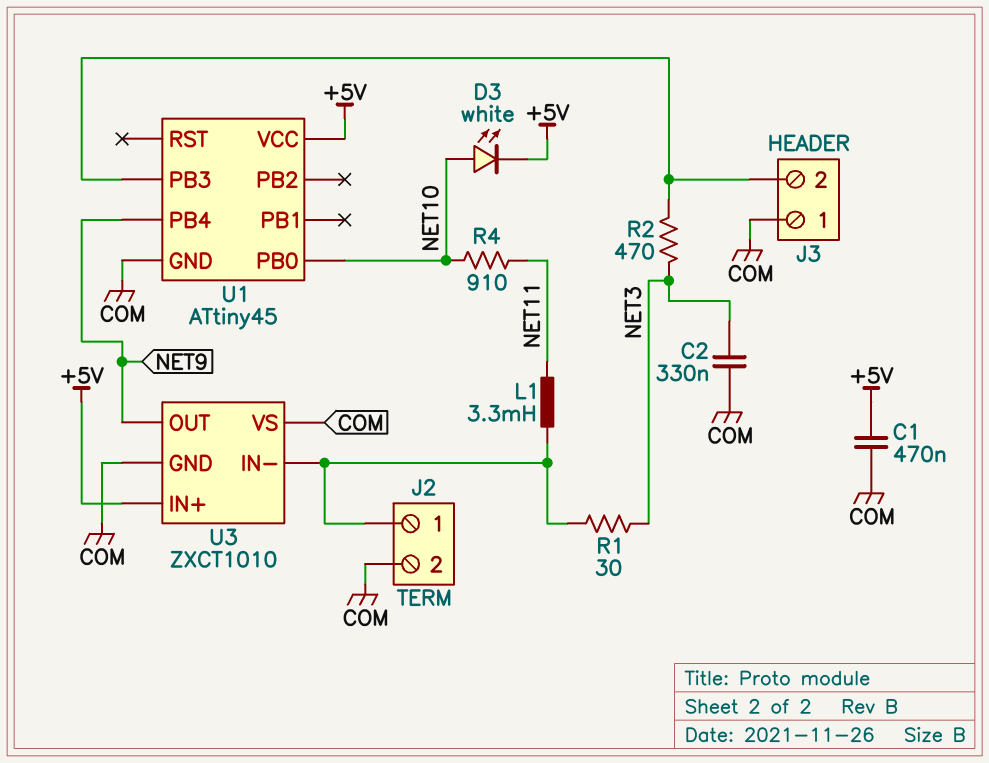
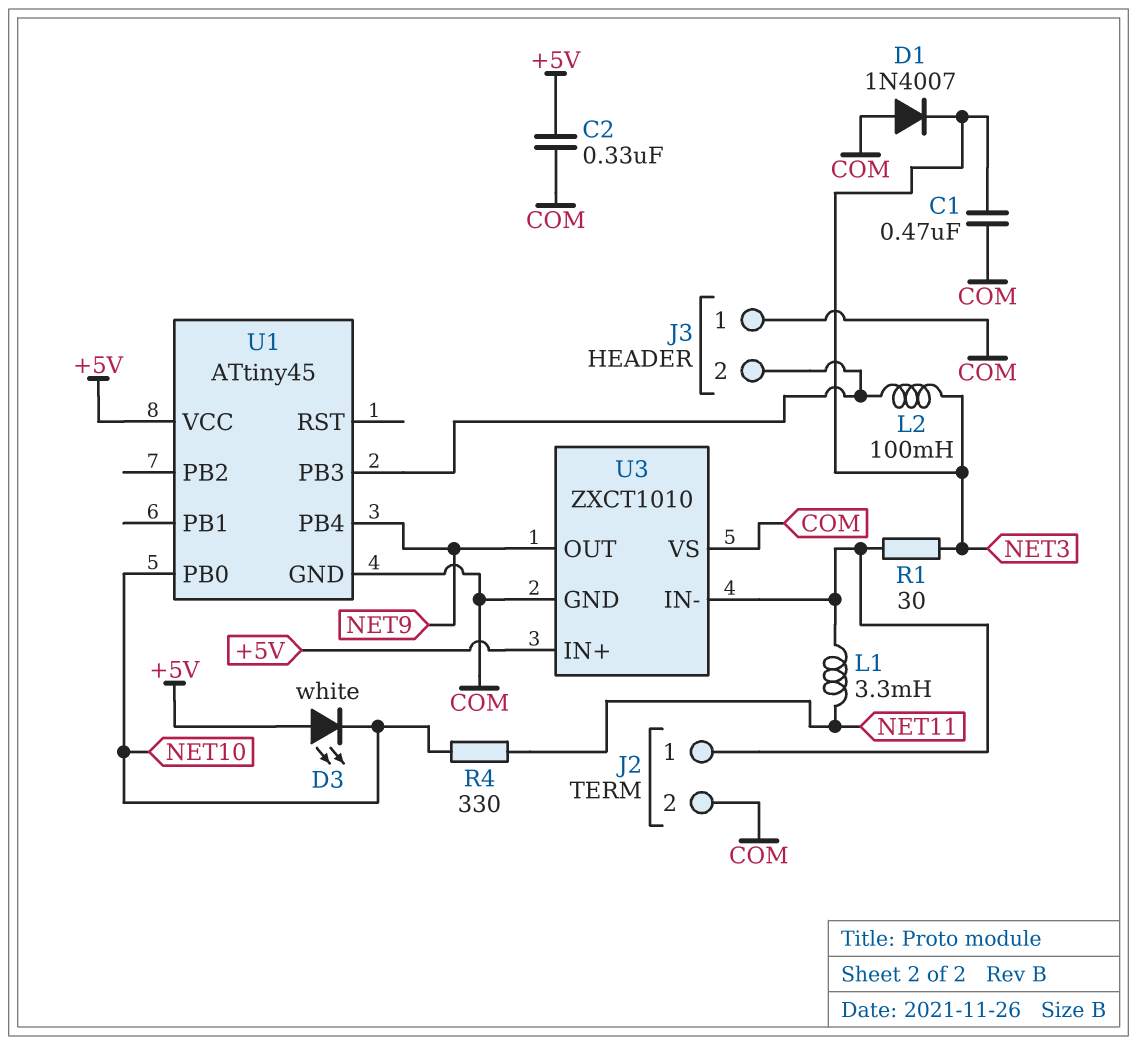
C1: 470nF (+5V, COM) -> 470nF (COM, NET3)
C2: 330nF (COM, NET3) -> 330nF (+5V, COM)
D1: none -> diode 1N4007 (A COM, K NET3)
D3: LED white (A NET10, K +5V) -> LED white (A +5V, K NET10)
L2: none -> 100mH (J3/2, NET3)
R2: 470 (J3/2, NET3) -> none
R4: 910 (NET10, NET11) -> 330 (NET10, NET11)

